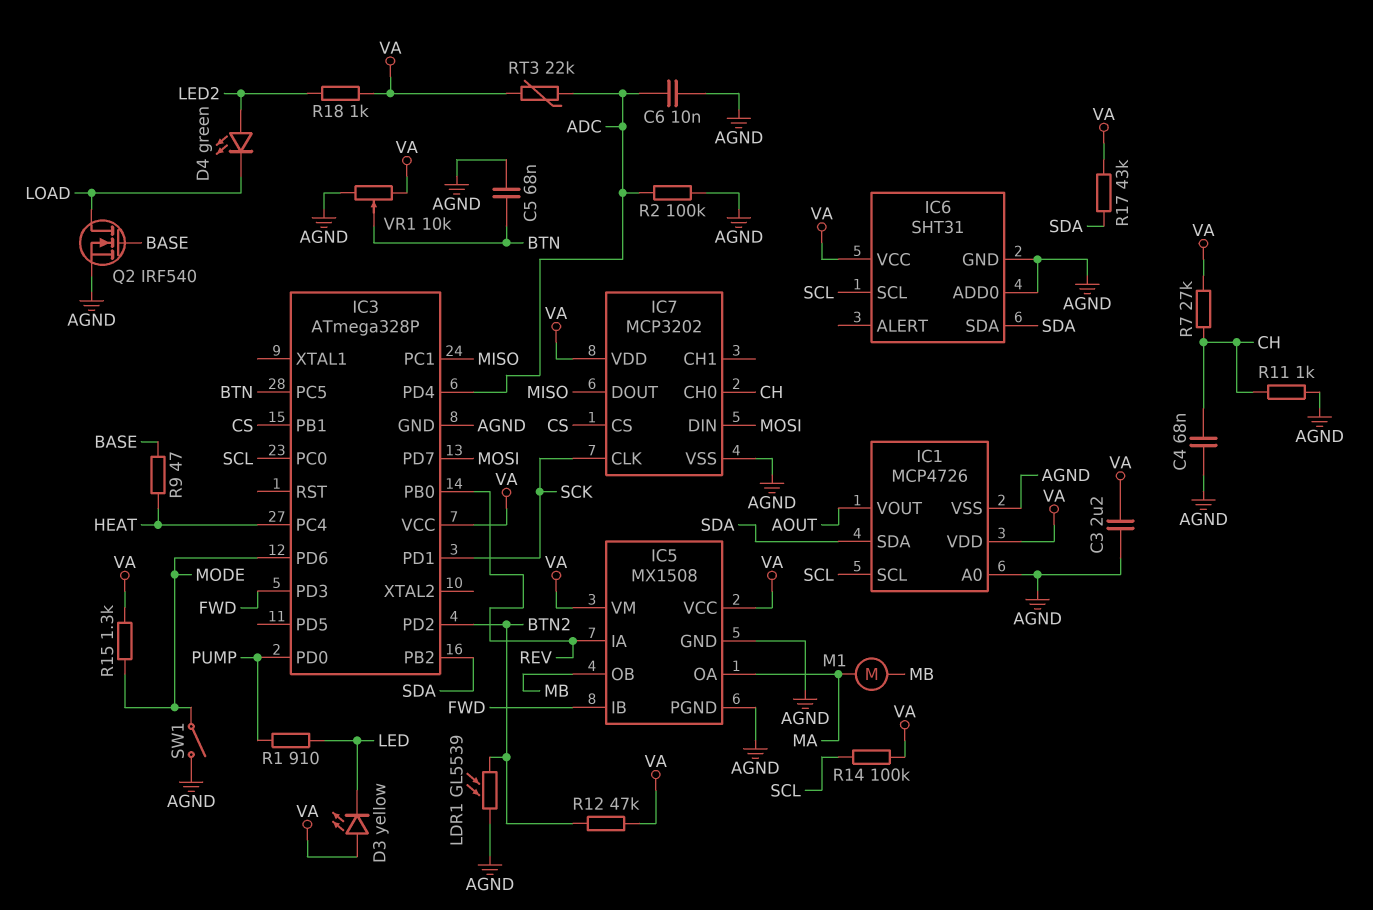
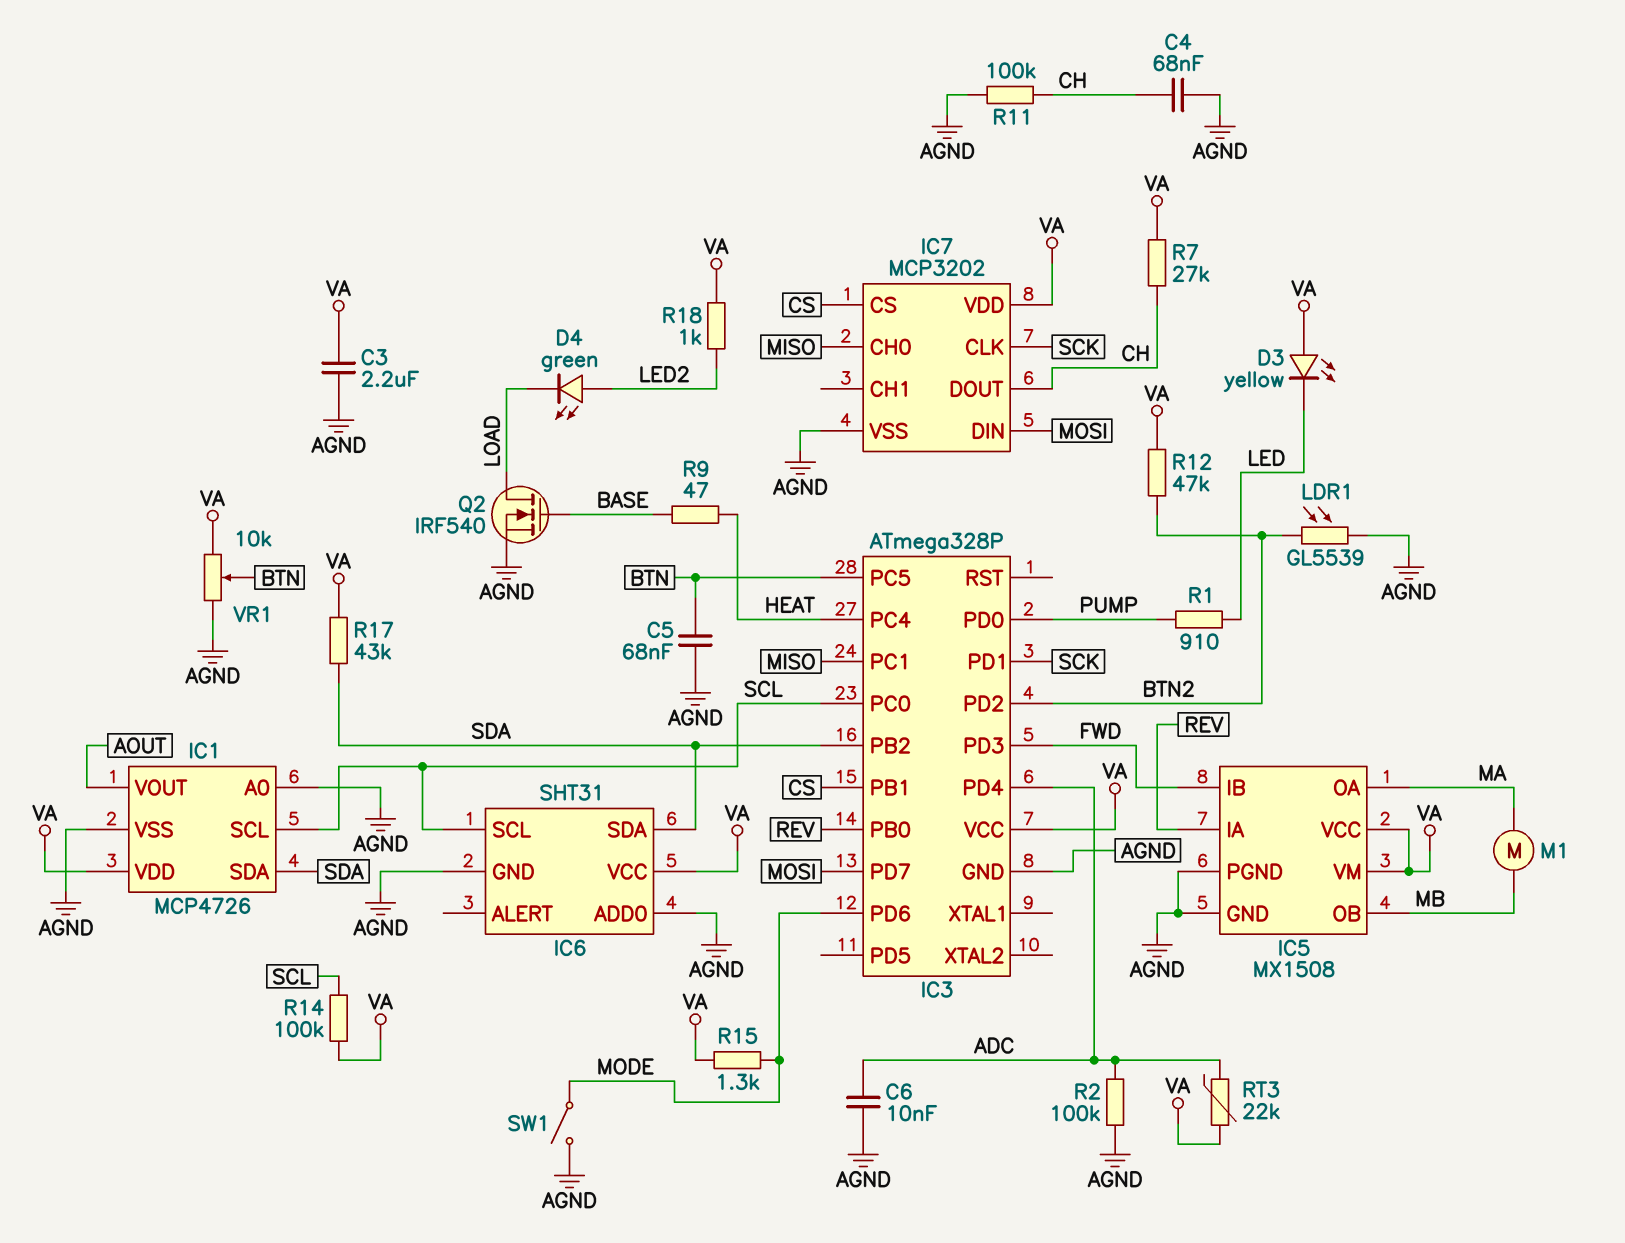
IC7 pin CH0: CH -> MISO
IC7 pin DOUT: MISO -> CH
R11: 1k (AGND, CH) -> 100k (AGND, CH)

